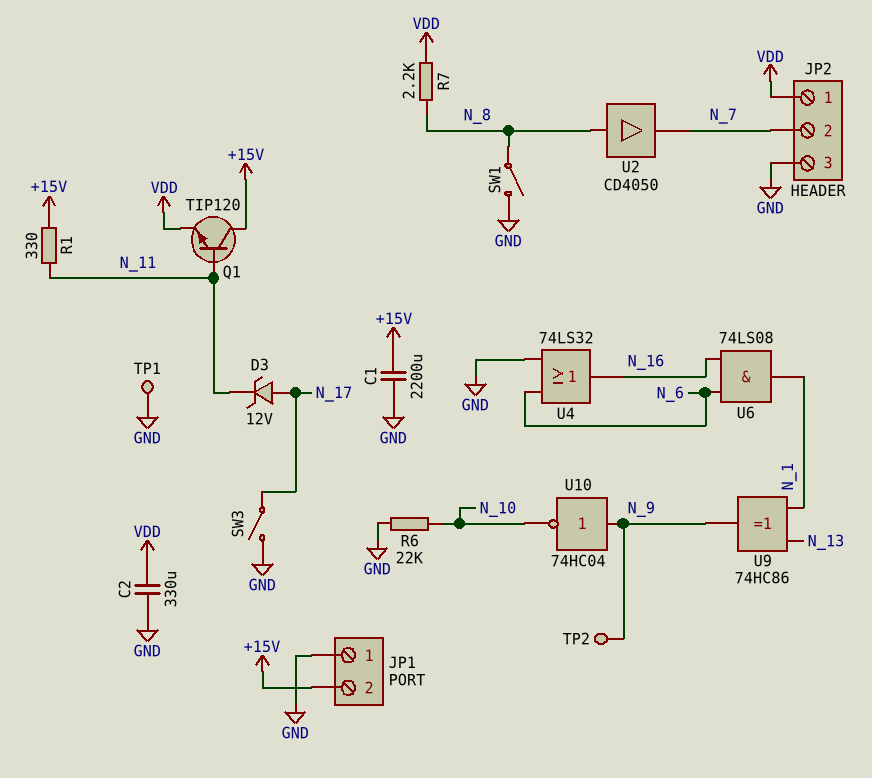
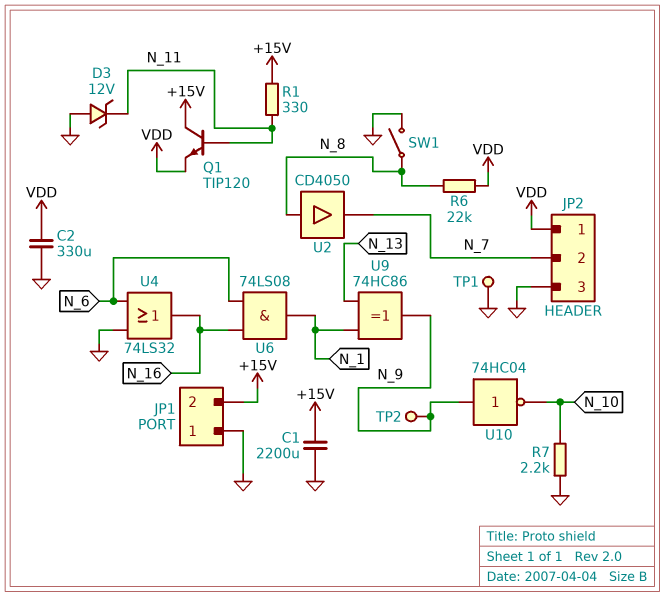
D3: zener 12V (A N_17, K N_11) -> zener 12V (A GND, K N_11)
R6: 22k (GND, N_10) -> 22k (N_8, VDD)
R7: 2.2k (N_8, VDD) -> 2.2k (GND, N_10)
SW3: switch (GND, N_17) -> none

